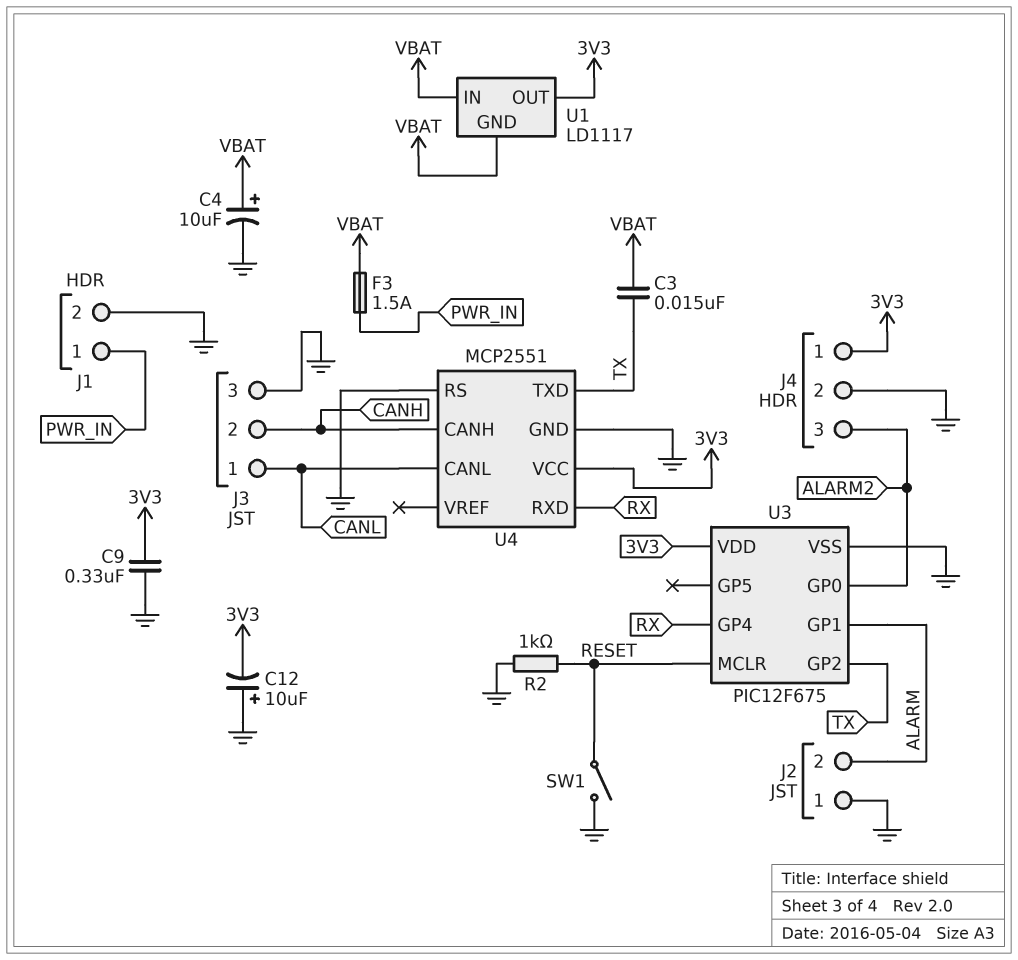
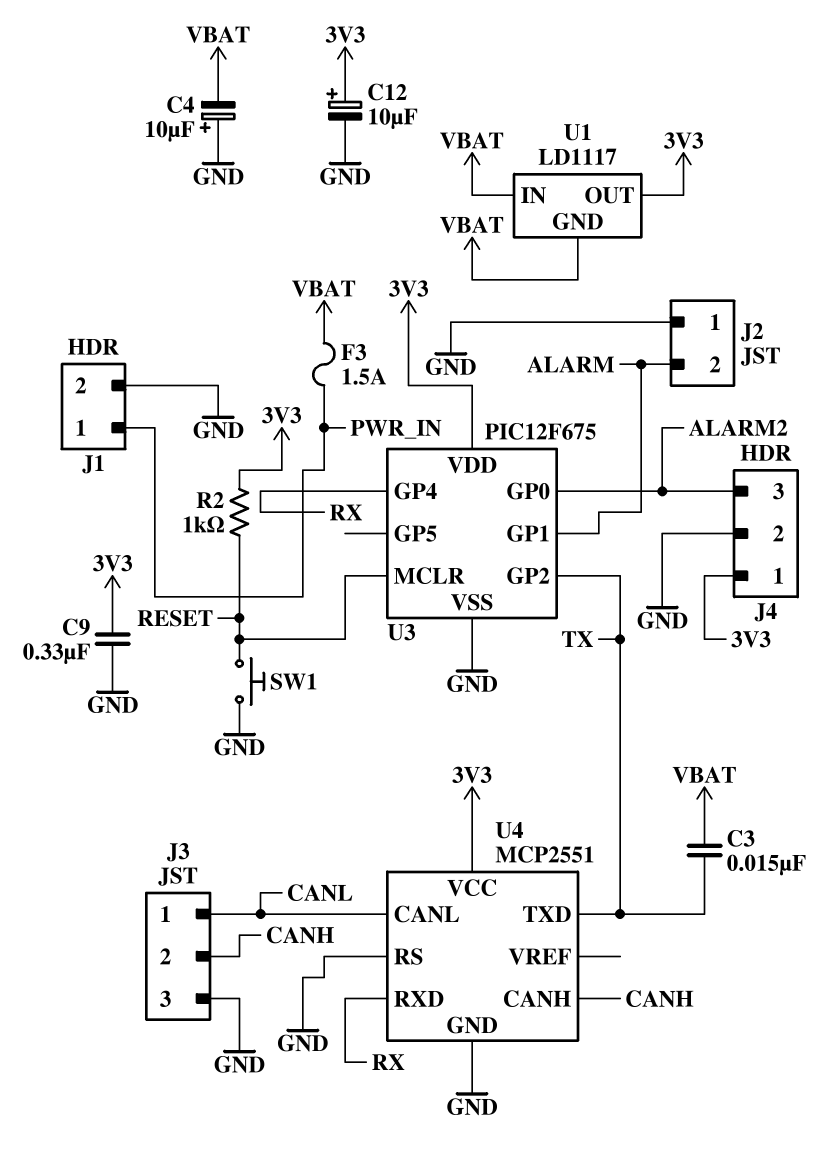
C4: 10uF (plus VBAT, minus GND) -> 10uF (plus GND, minus VBAT)
C12: 10uF (plus GND, minus 3V3) -> 10uF (plus 3V3, minus GND)
R2: 1k (GND, RESET) -> 1k (3V3, RESET)
SW1: switch (GND, RESET) -> button (GND, RESET)

